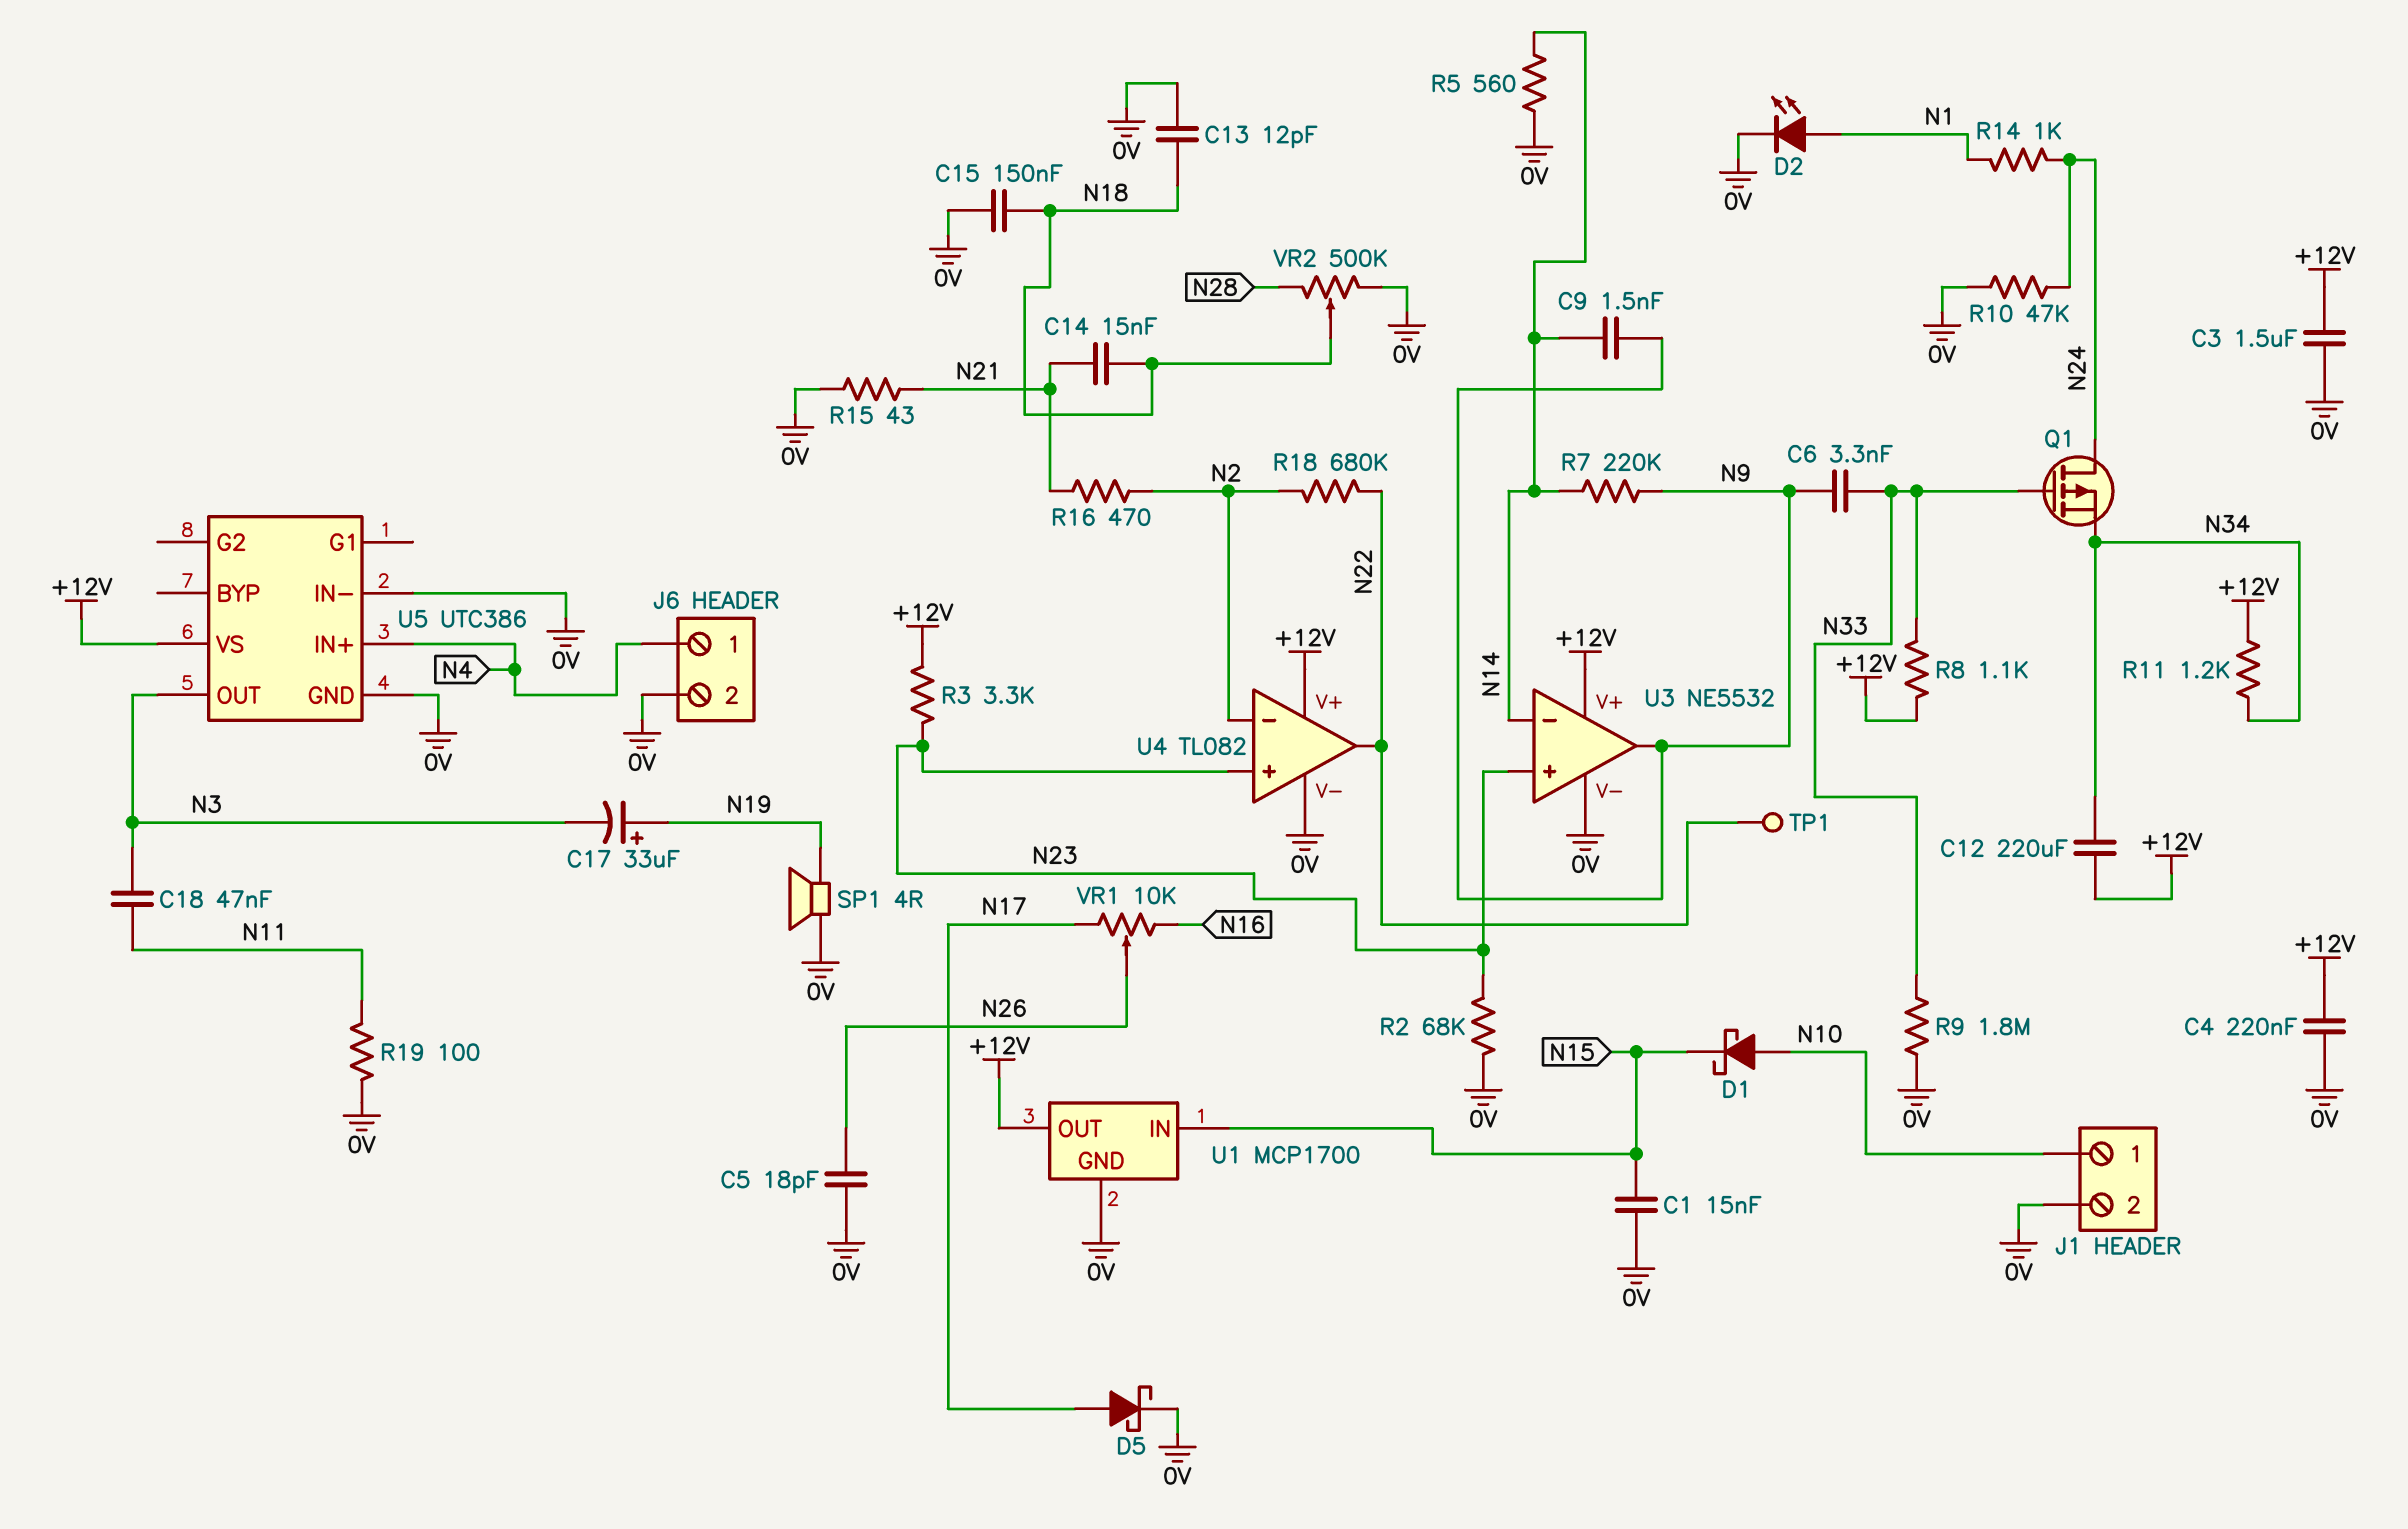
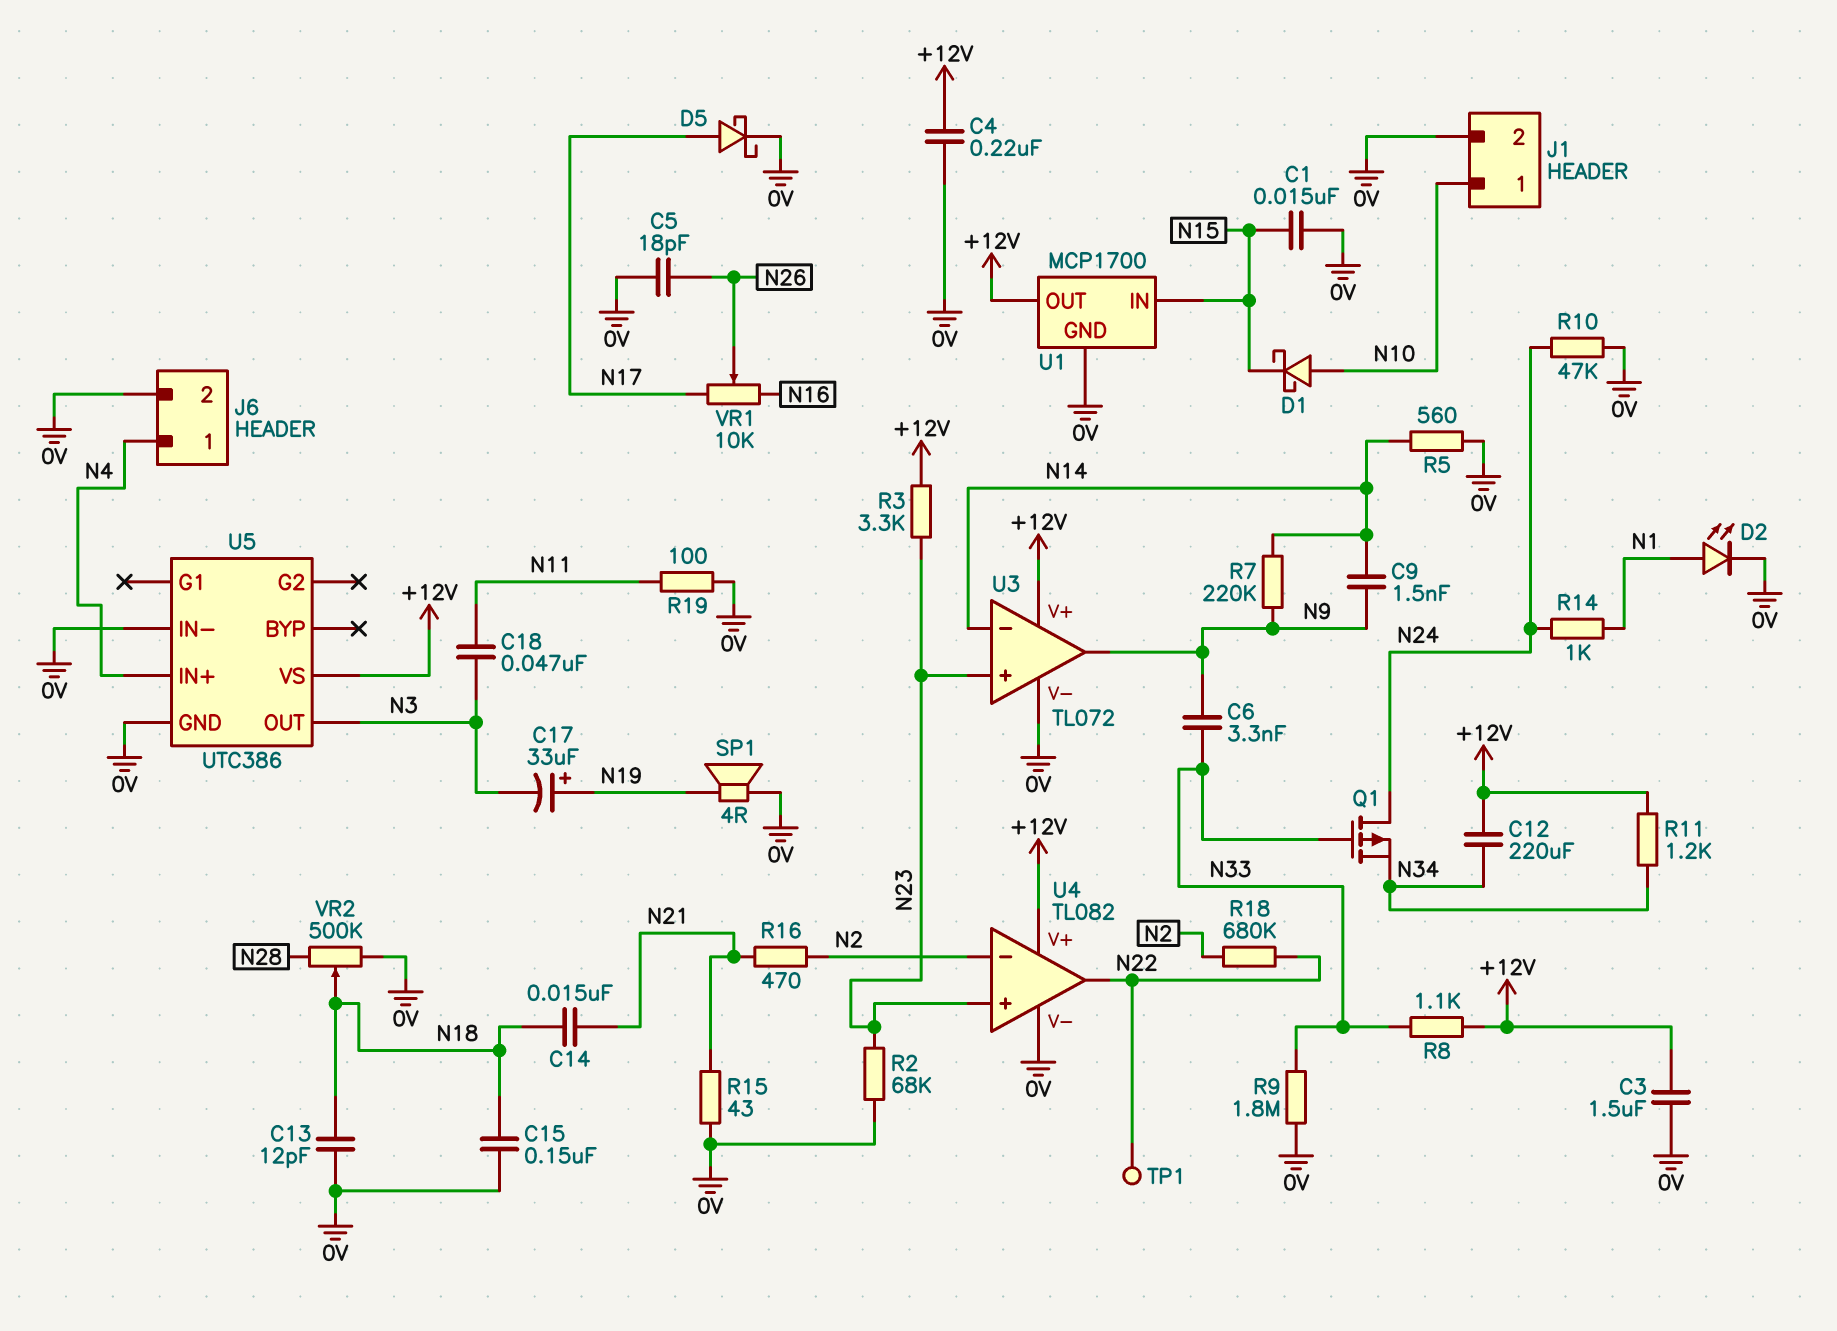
U3: NE5532 -> TL072

